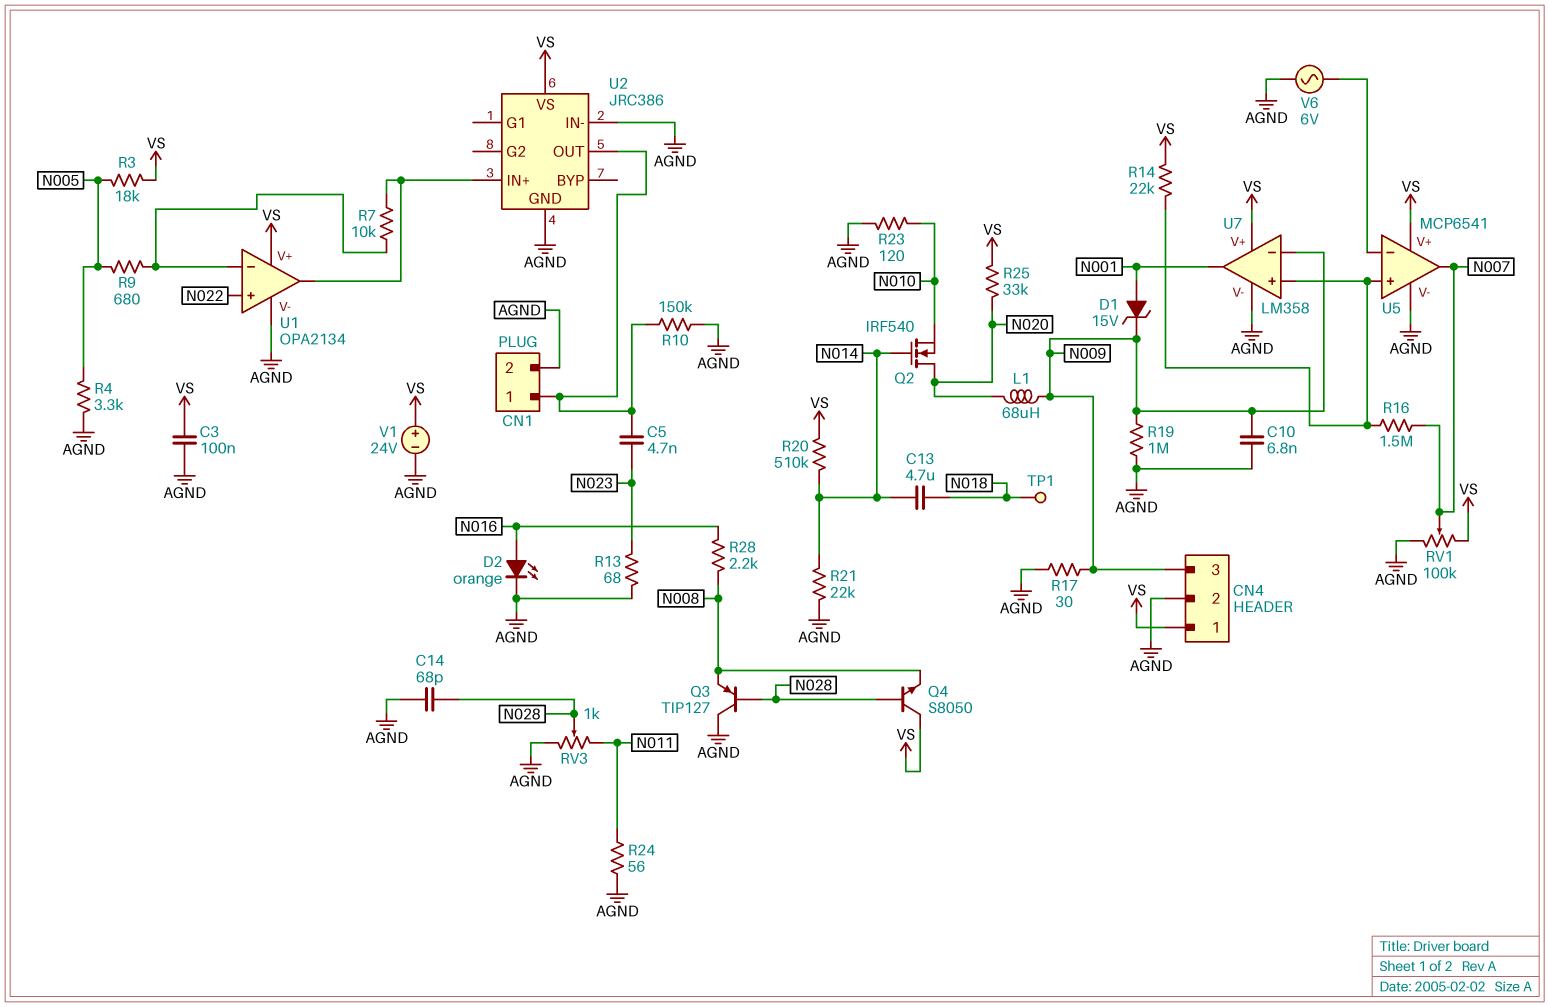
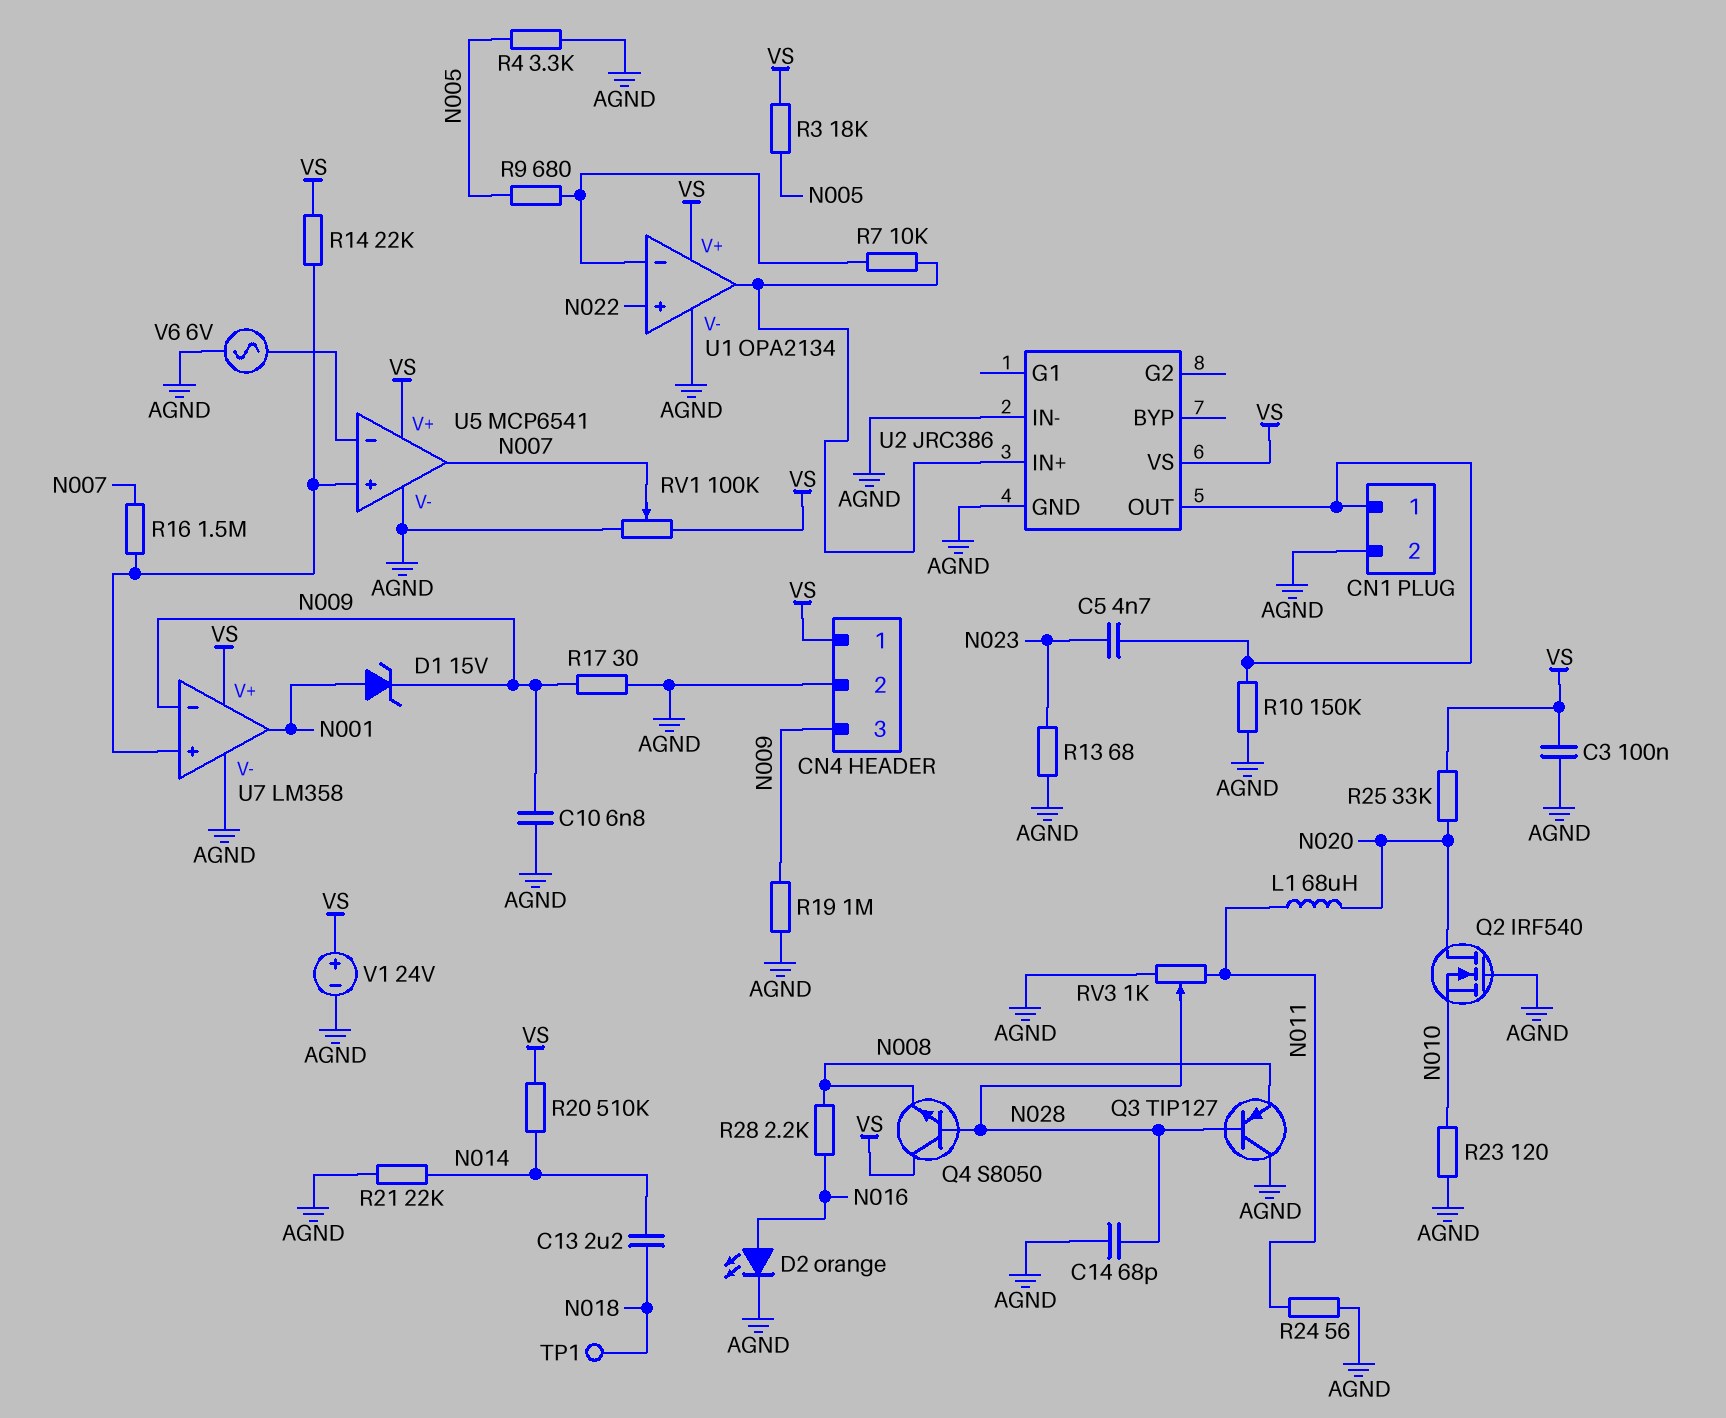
C13: 4.7uF (N014, N018) -> 2.2uF (N014, N018)
L1: 68uH (N009, N020) -> 68uH (N011, N020)
Q2: NMOS IRF540 (G N014, D N020, S N010) -> NMOS IRF540 (G AGND, D N020, S N010)

